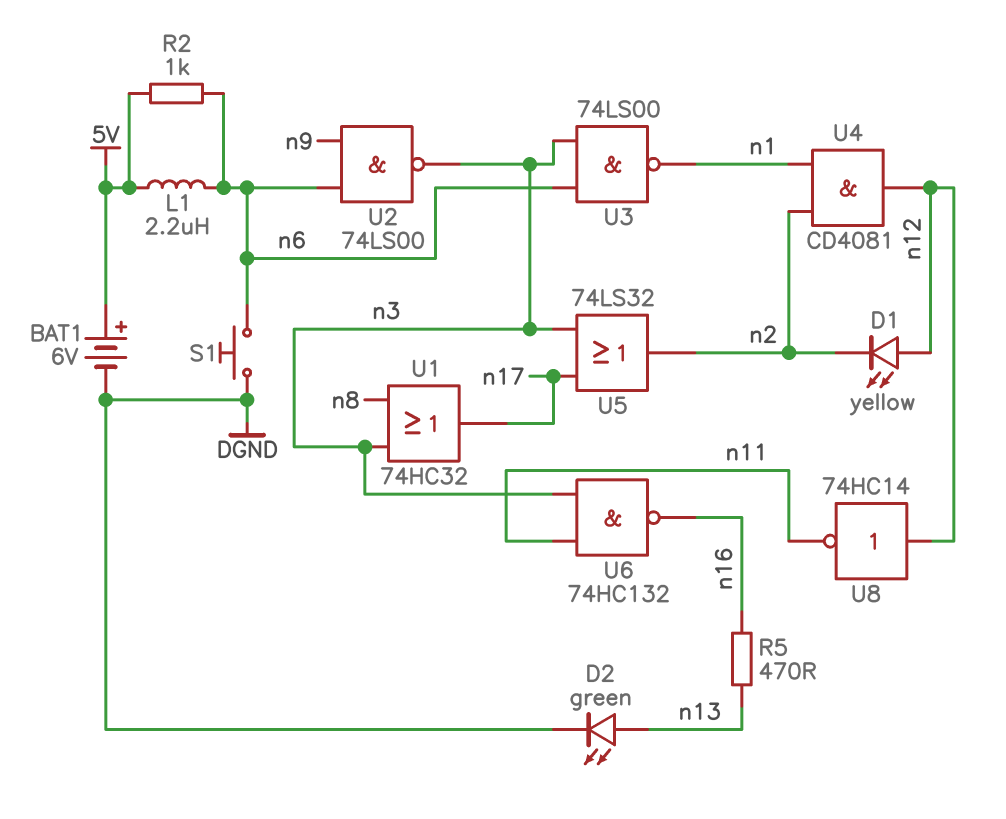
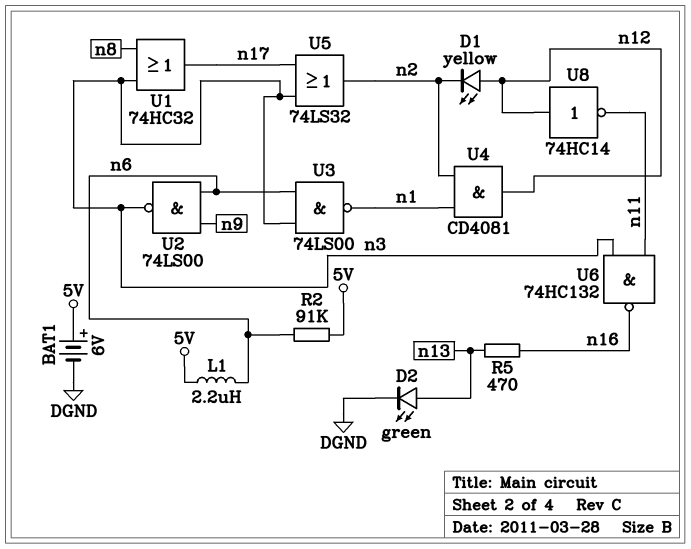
R2: 1k (5V, n6) -> 91k (5V, n6)
S1: button (DGND, n6) -> none

